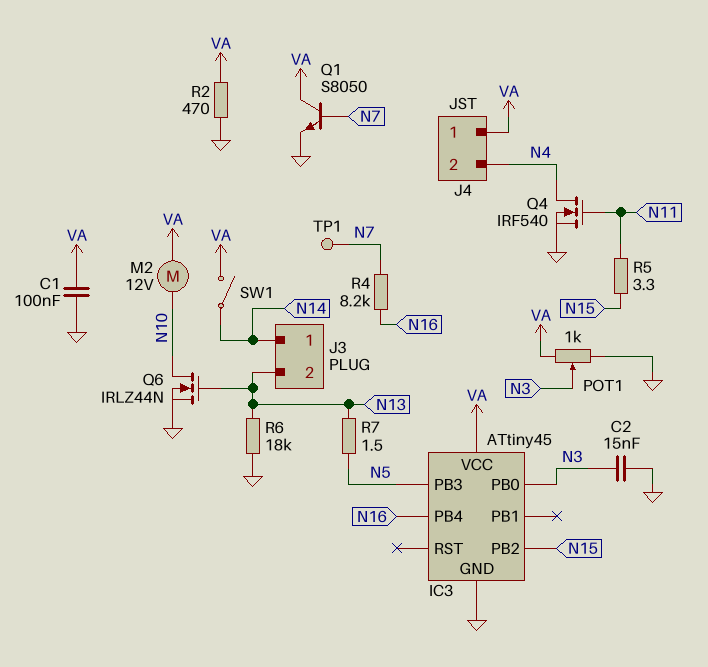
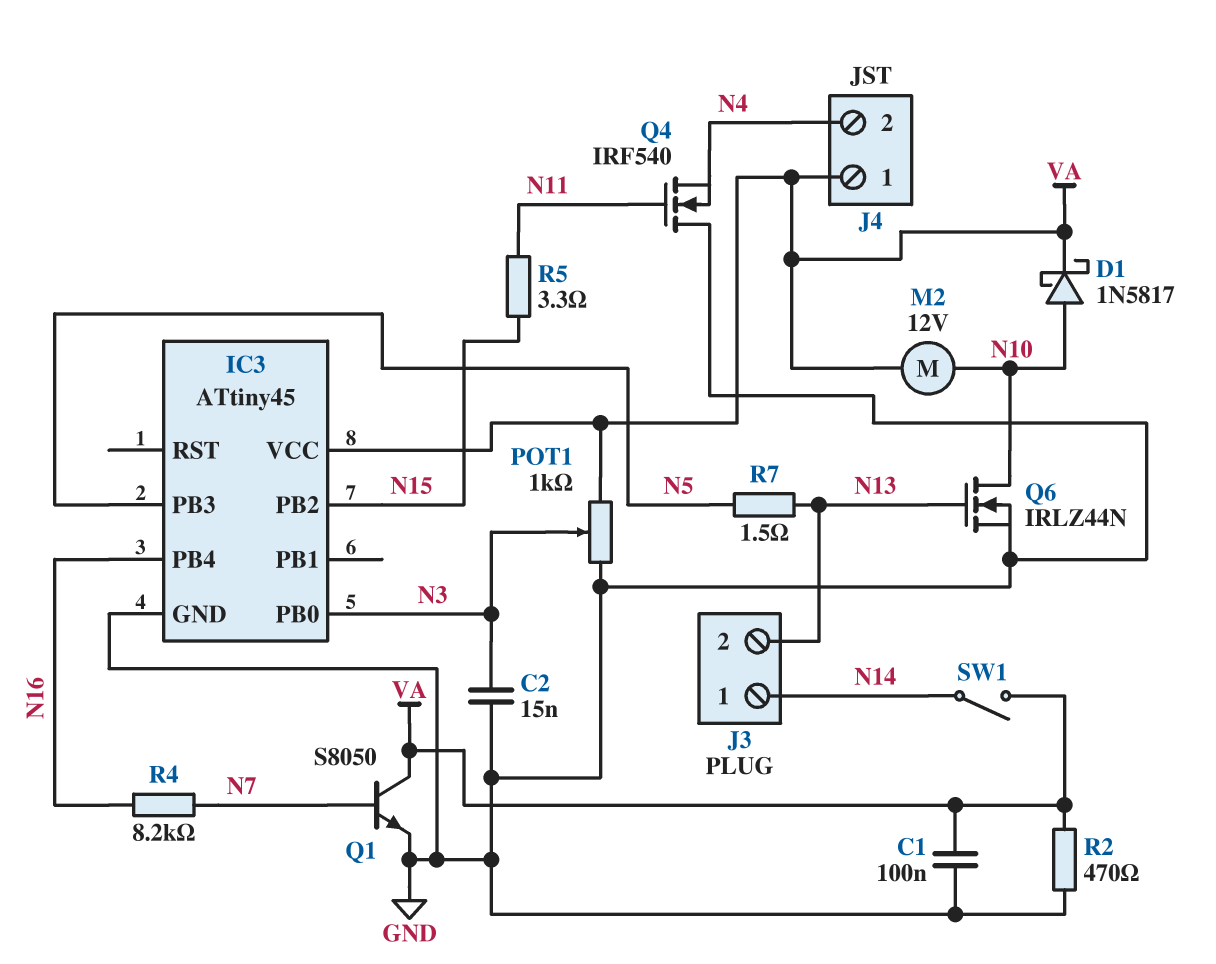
D1: none -> schottky 1N5817 (A N10, K VA)
Q4: NMOS IRF540 (G N11, D N4, S GND) -> NMOS IRF540 (G N11, D GND, S N4)
R6: 18k (GND, N13) -> none
TP1: test point (N7) -> none

